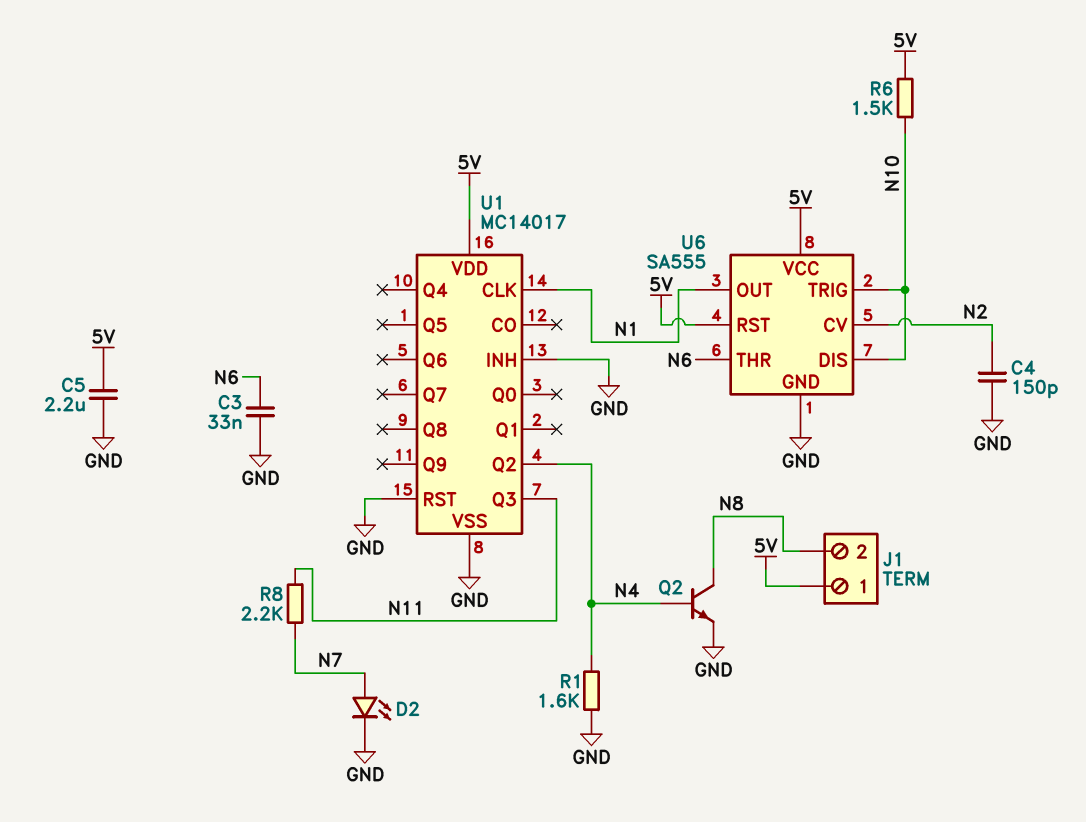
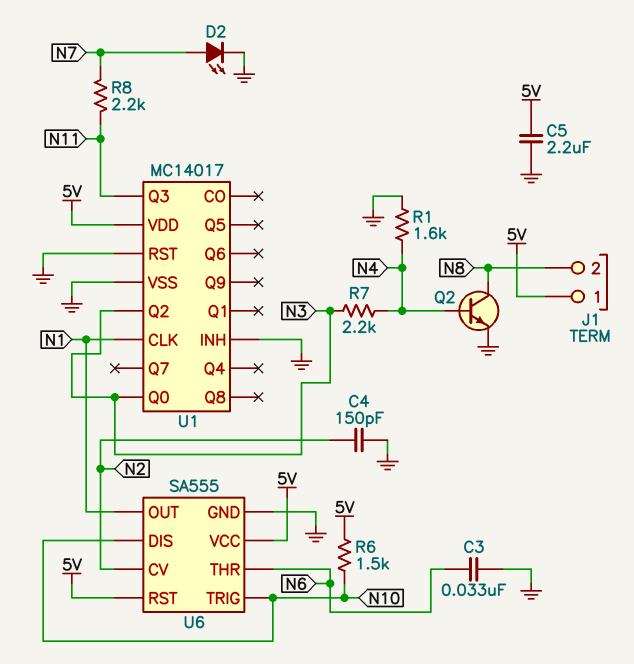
R7: none -> 2.2k (N3, N4)
U1 pin Q0: none -> N3
U1 pin Q2: N4 -> N3

